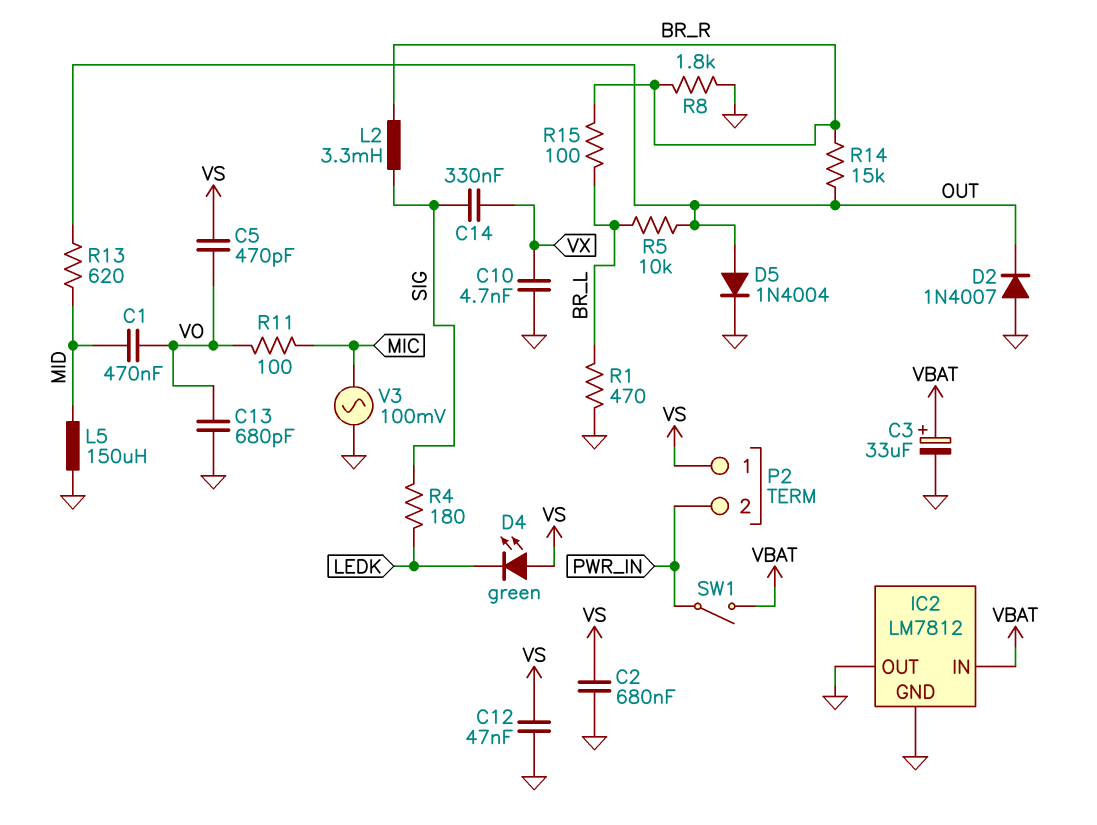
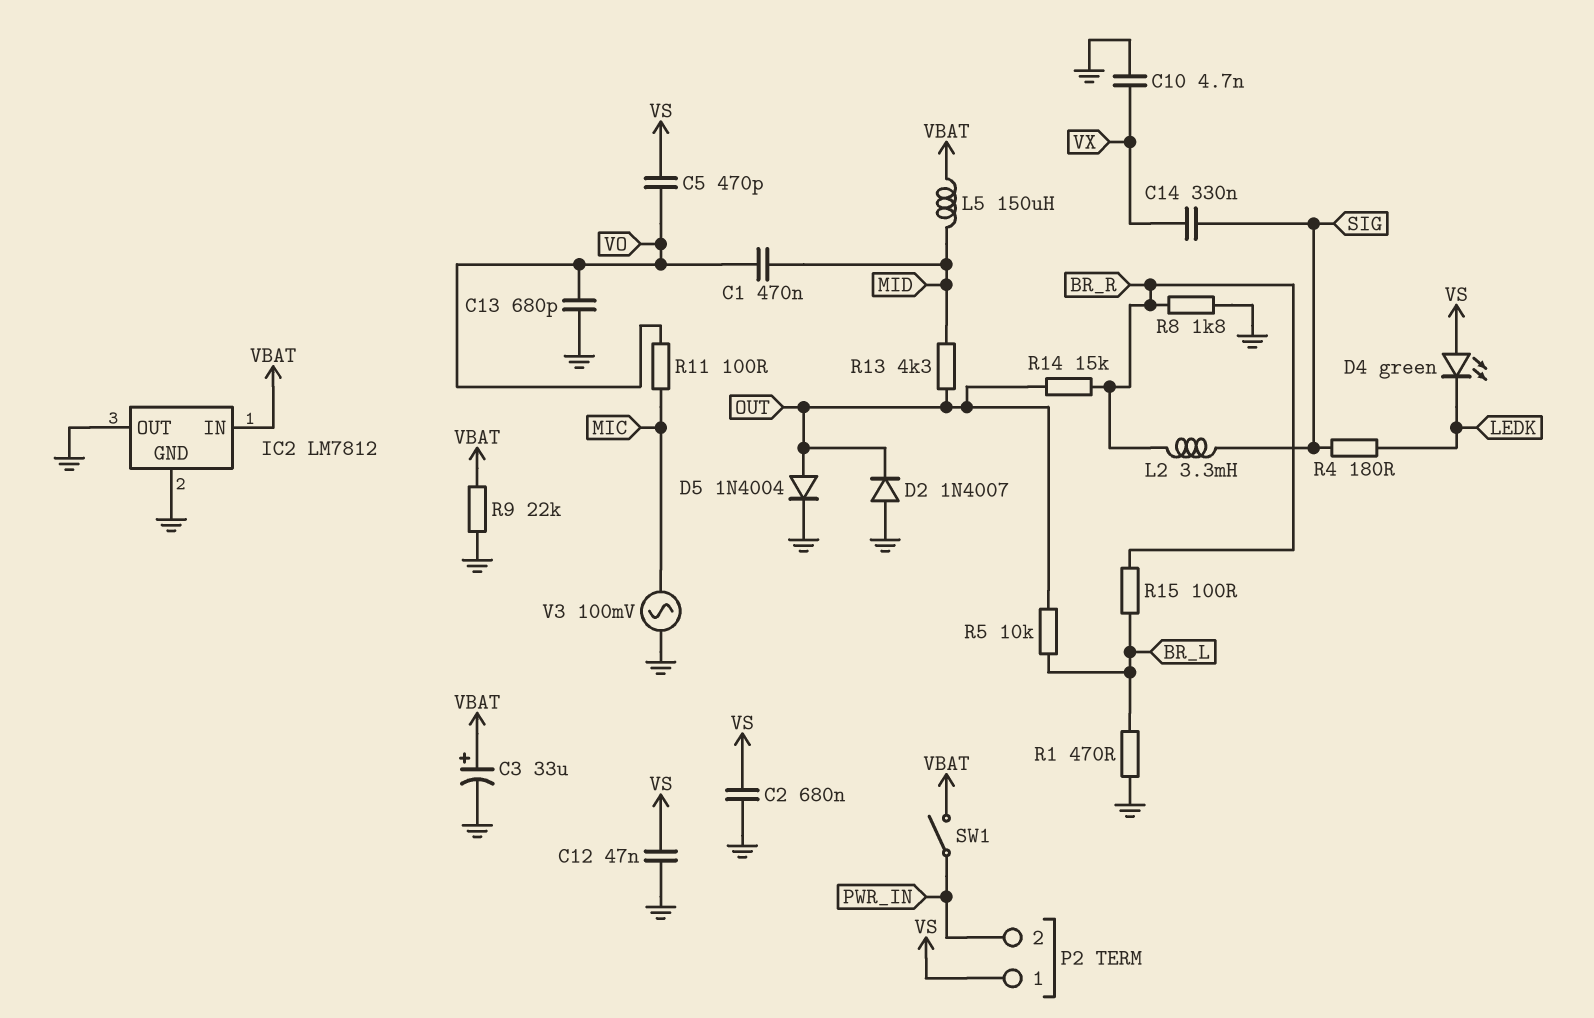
L5: 150uH (GND, MID) -> 150uH (MID, VBAT)
R9: none -> 22k (GND, VBAT)
R13: 620 (MID, OUT) -> 4.3k (MID, OUT)

